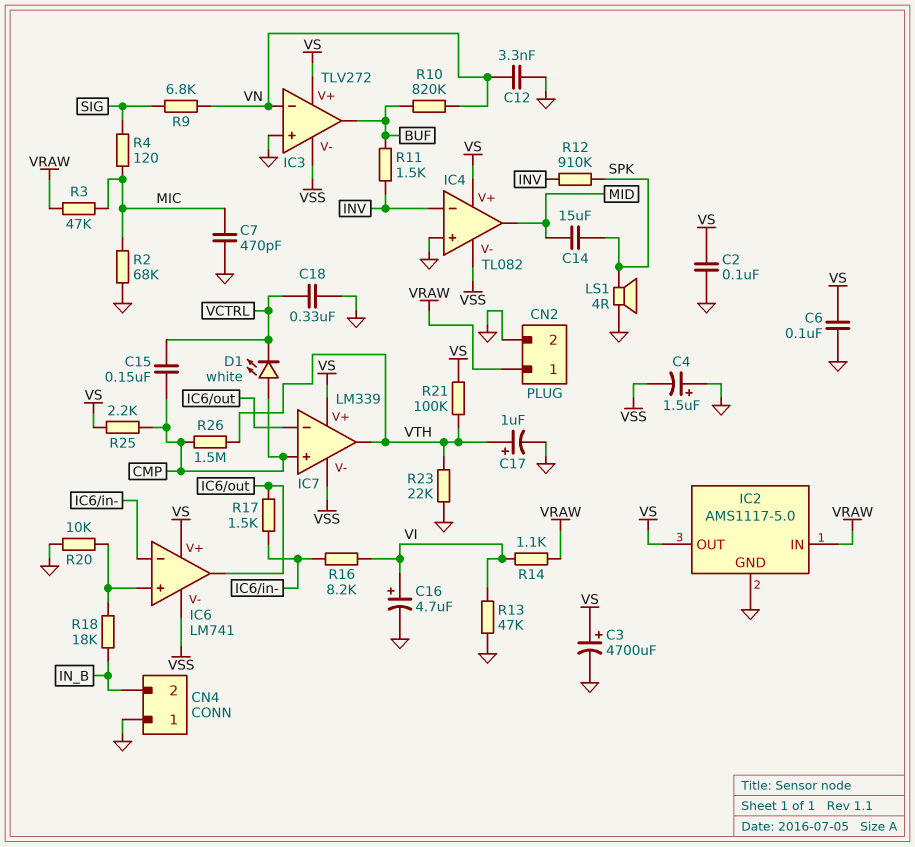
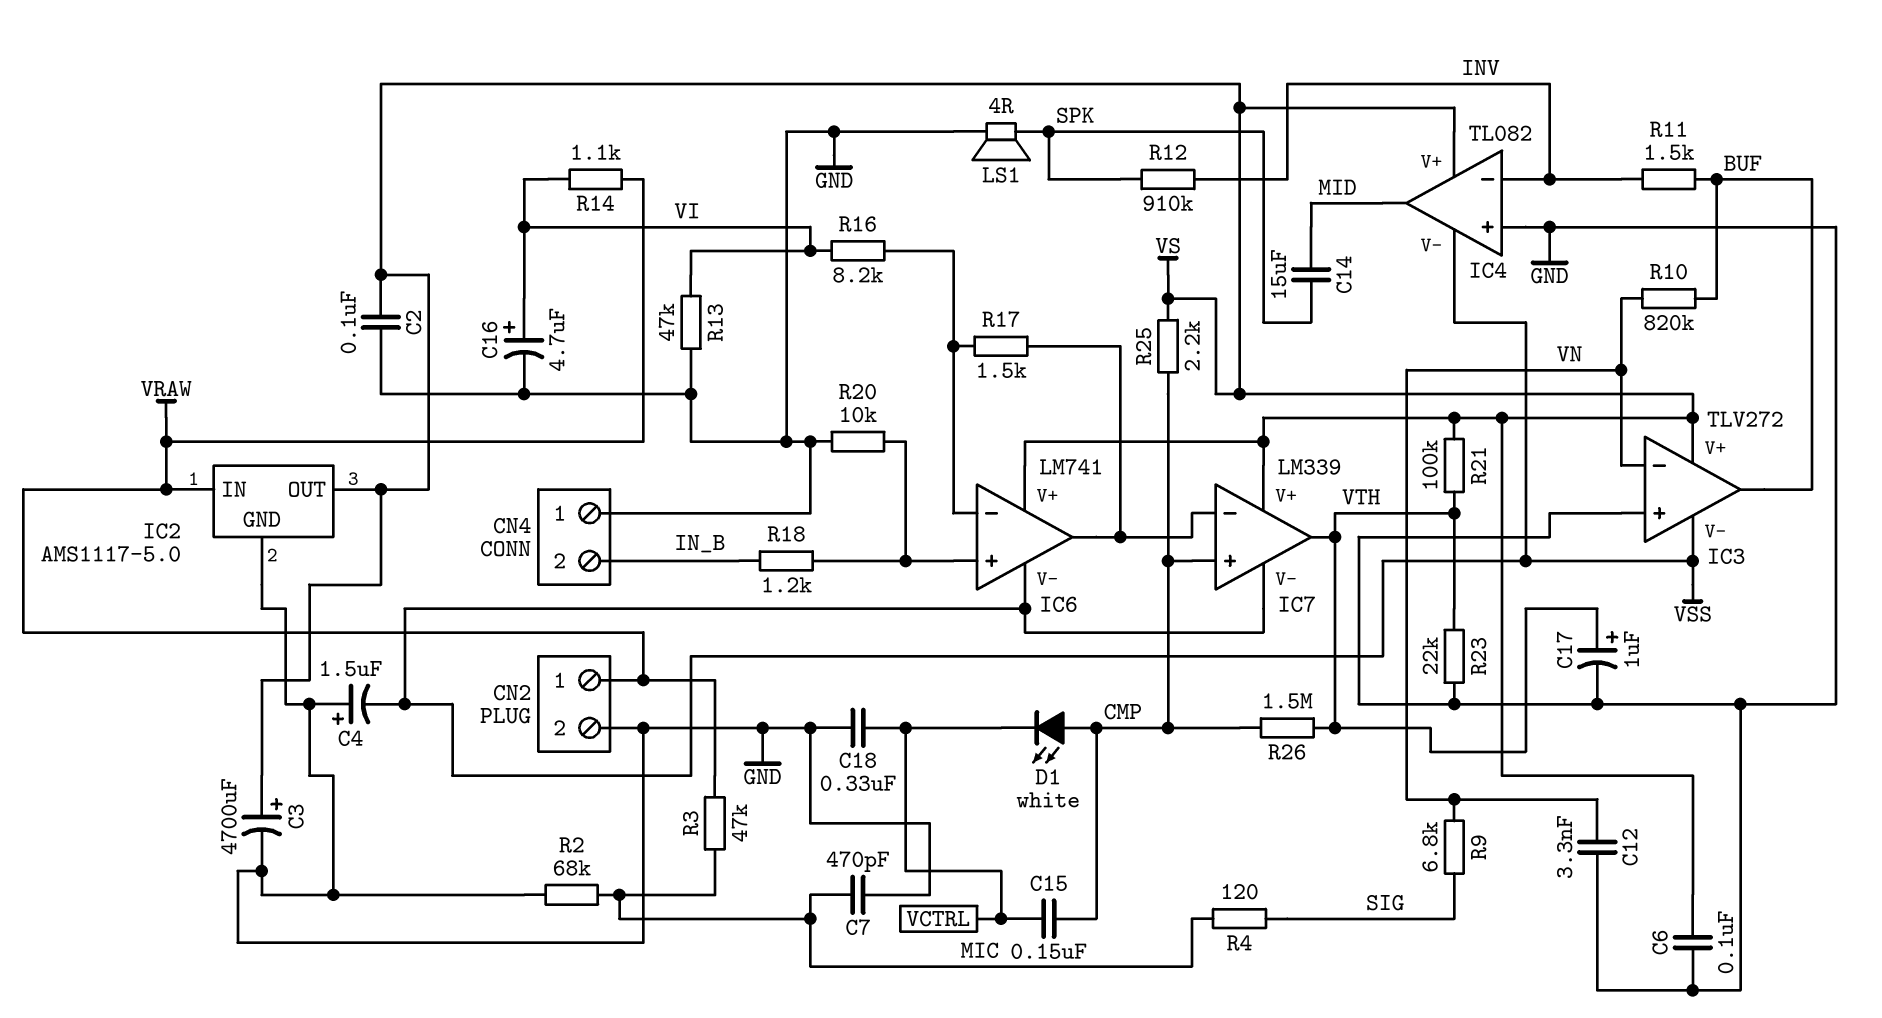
R18: 18k (IC6/in+, IN_B) -> 1.2k (IC6/in+, IN_B)

